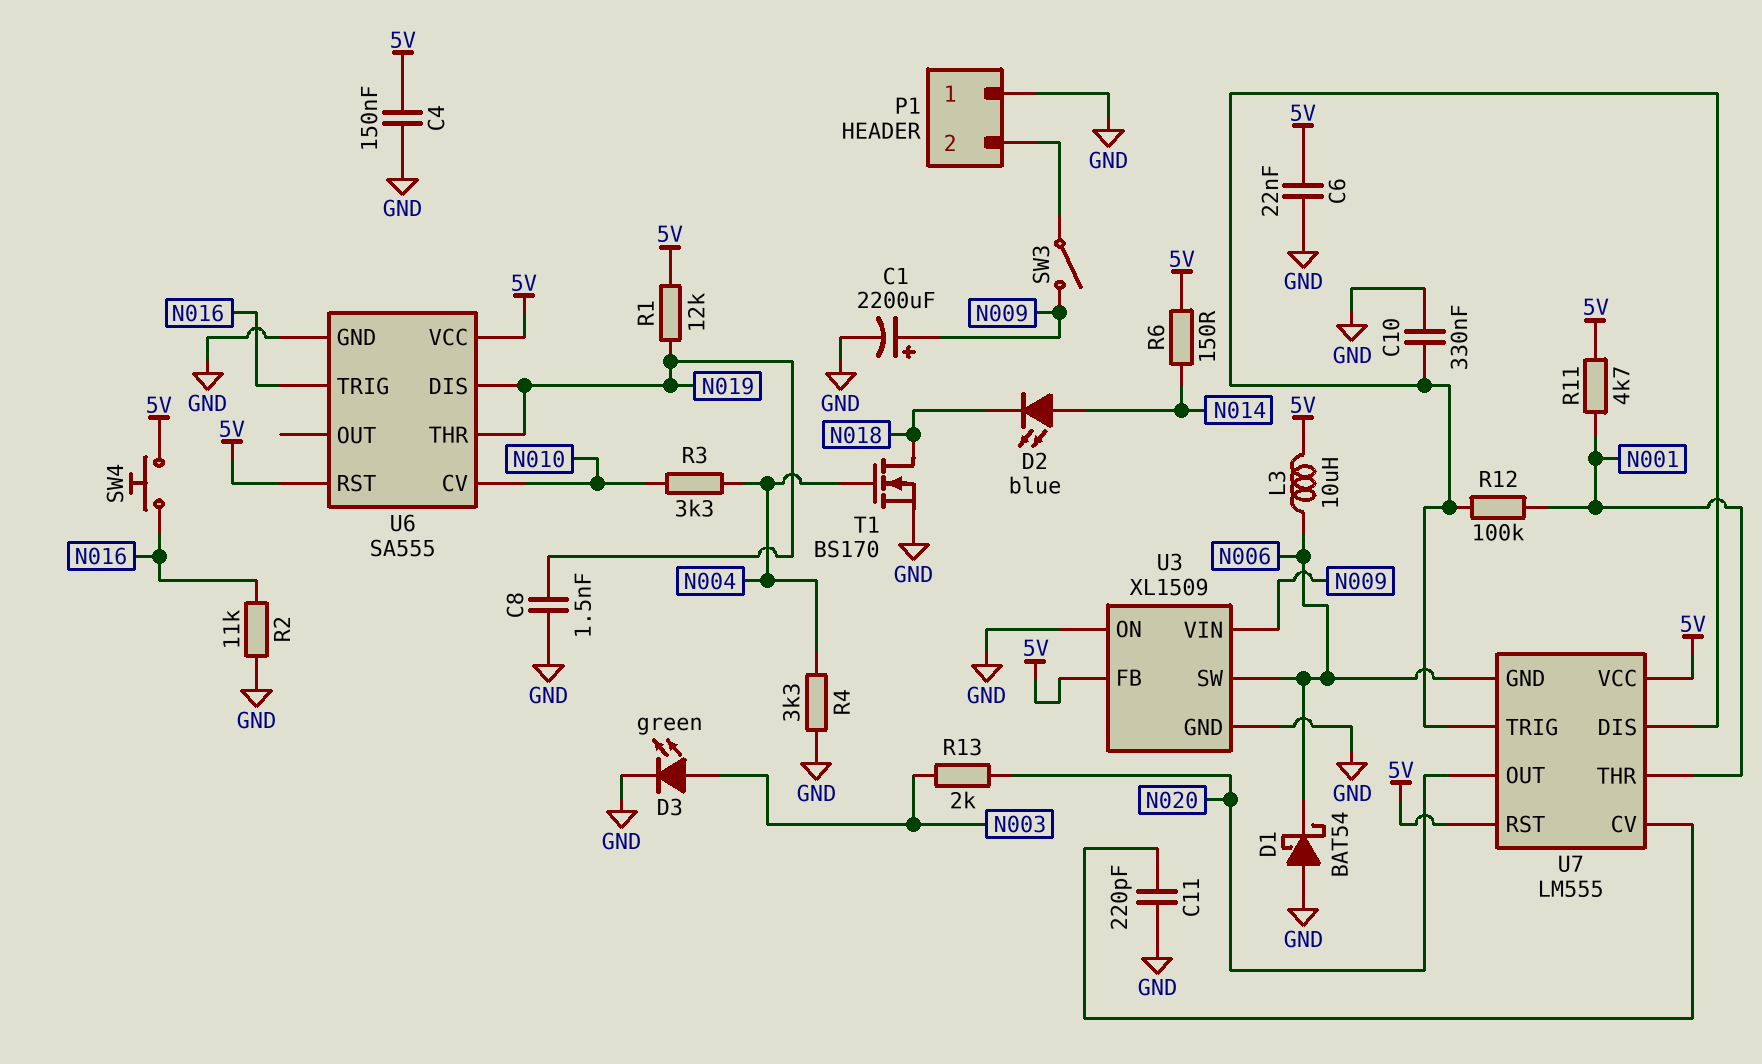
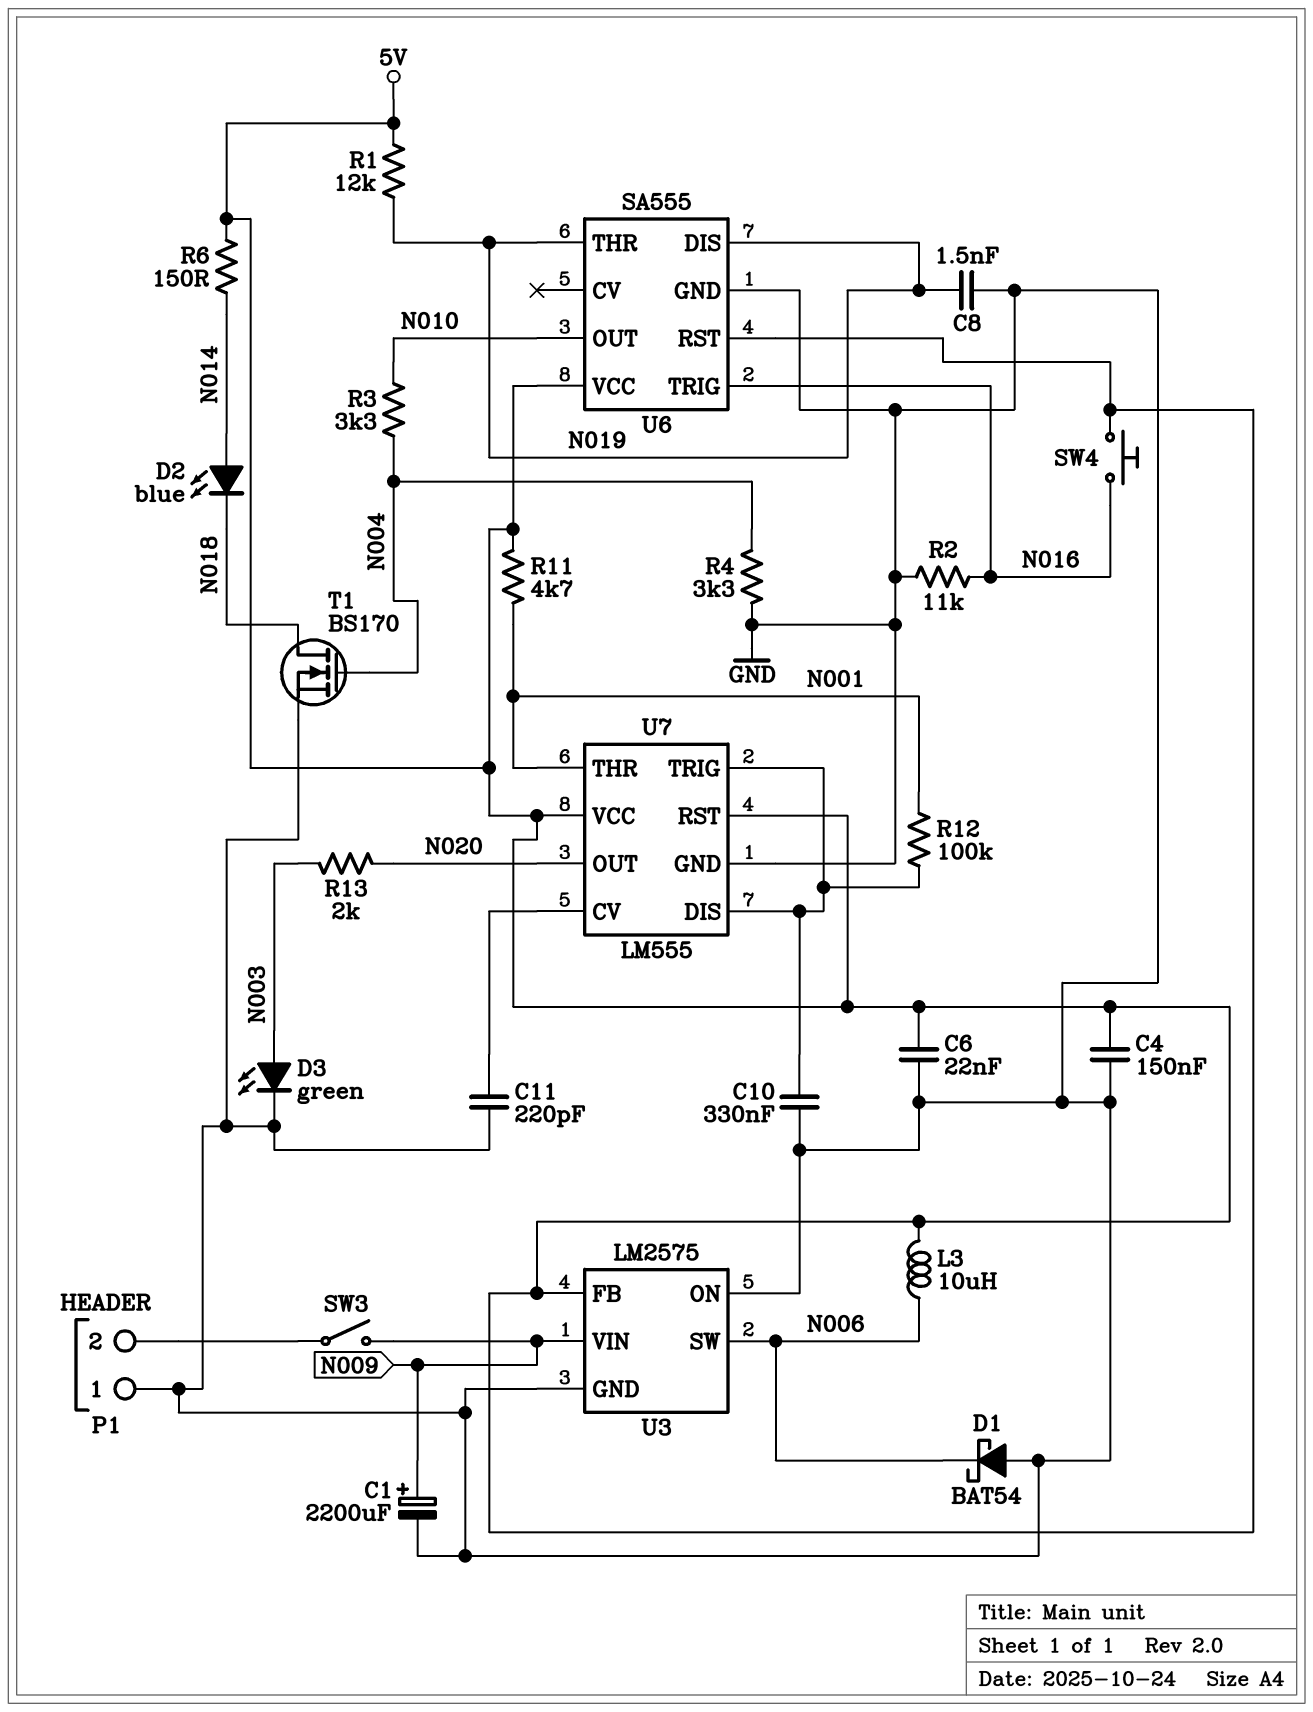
U3: XL1509 -> LM2575
U6 pin CV: N010 -> none
U6 pin OUT: none -> N010
U7 pin GND: N006 -> GND

